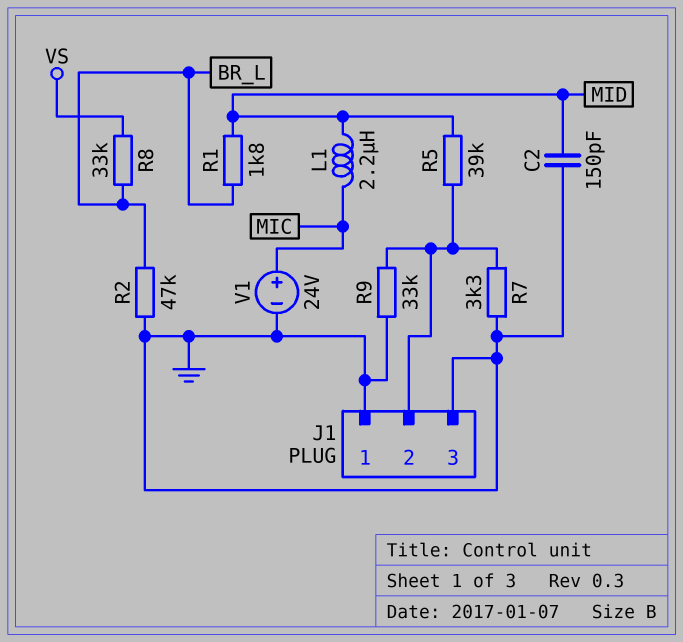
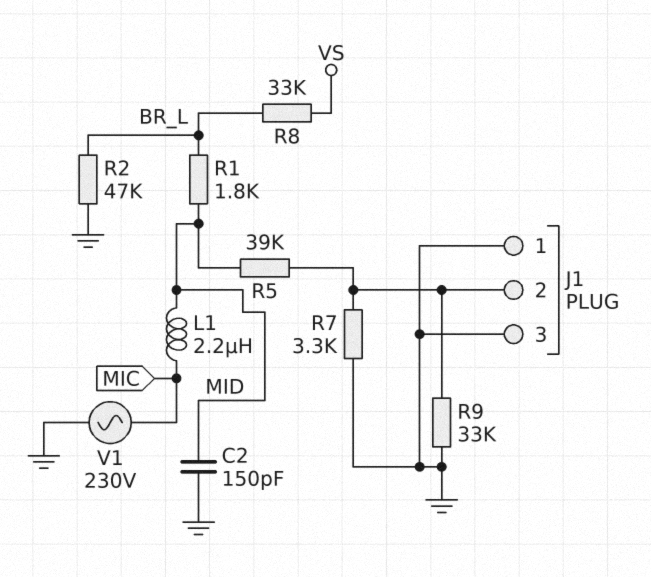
V1: 24V (plus MIC, minus GND) -> AC 230V (GND, MIC)

